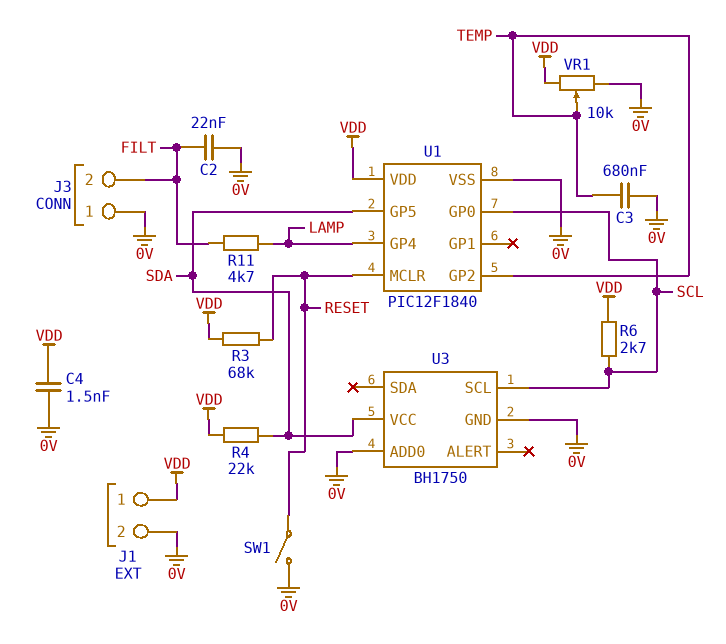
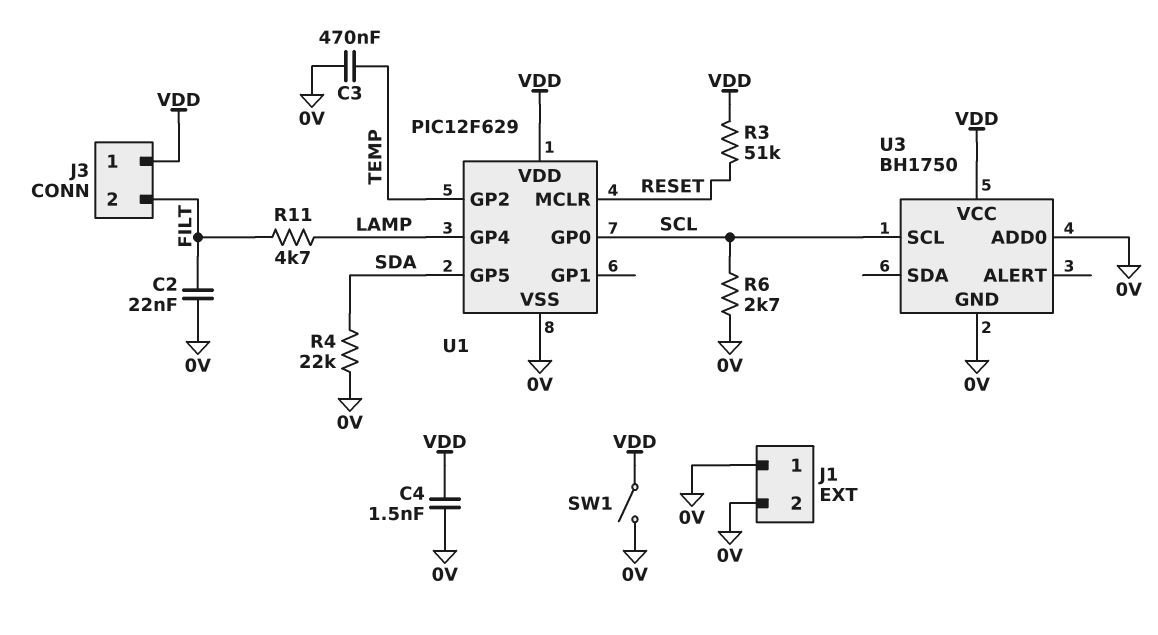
C3: 680nF (0V, TEMP) -> 470nF (0V, TEMP)
J1 pin 1: VDD -> 0V
J3 pin 1: 0V -> VDD
R3: 68k (RESET, VDD) -> 51k (RESET, VDD)
R4: 22k (SDA, VDD) -> 22k (0V, SDA)
R6: 2.7k (SCL, VDD) -> 2.7k (0V, SCL)
SW1: switch (0V, RESET) -> switch (0V, VDD)
U1: PIC12F1840 -> PIC12F629
U3 pin VCC: SDA -> VDD
VR1: 10k (0V, VDD, wiper TEMP) -> none

